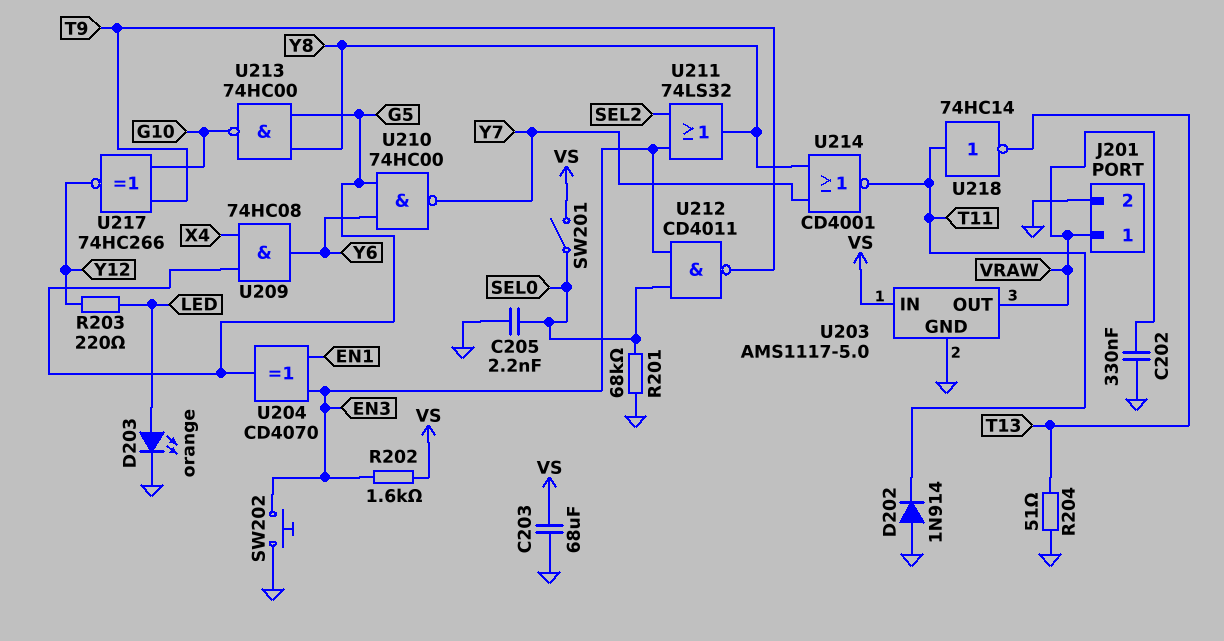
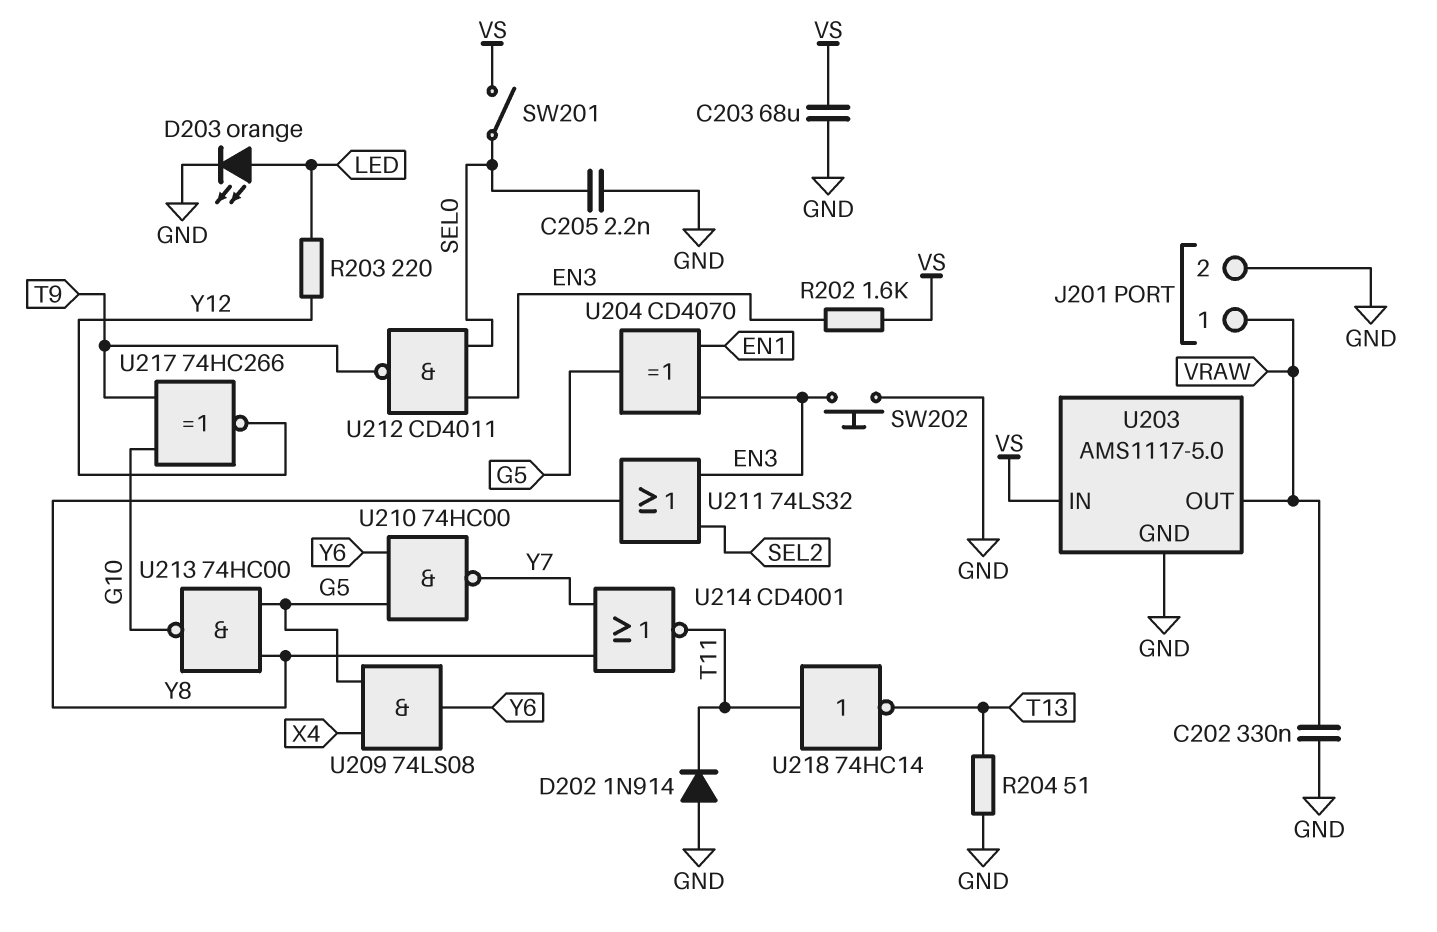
R201: 68k (GND, SEL0) -> none
U209: AND 74HC08 (in G5, in X4, out Y6) -> AND 74LS08 (in G5, in X4, out Y6)

